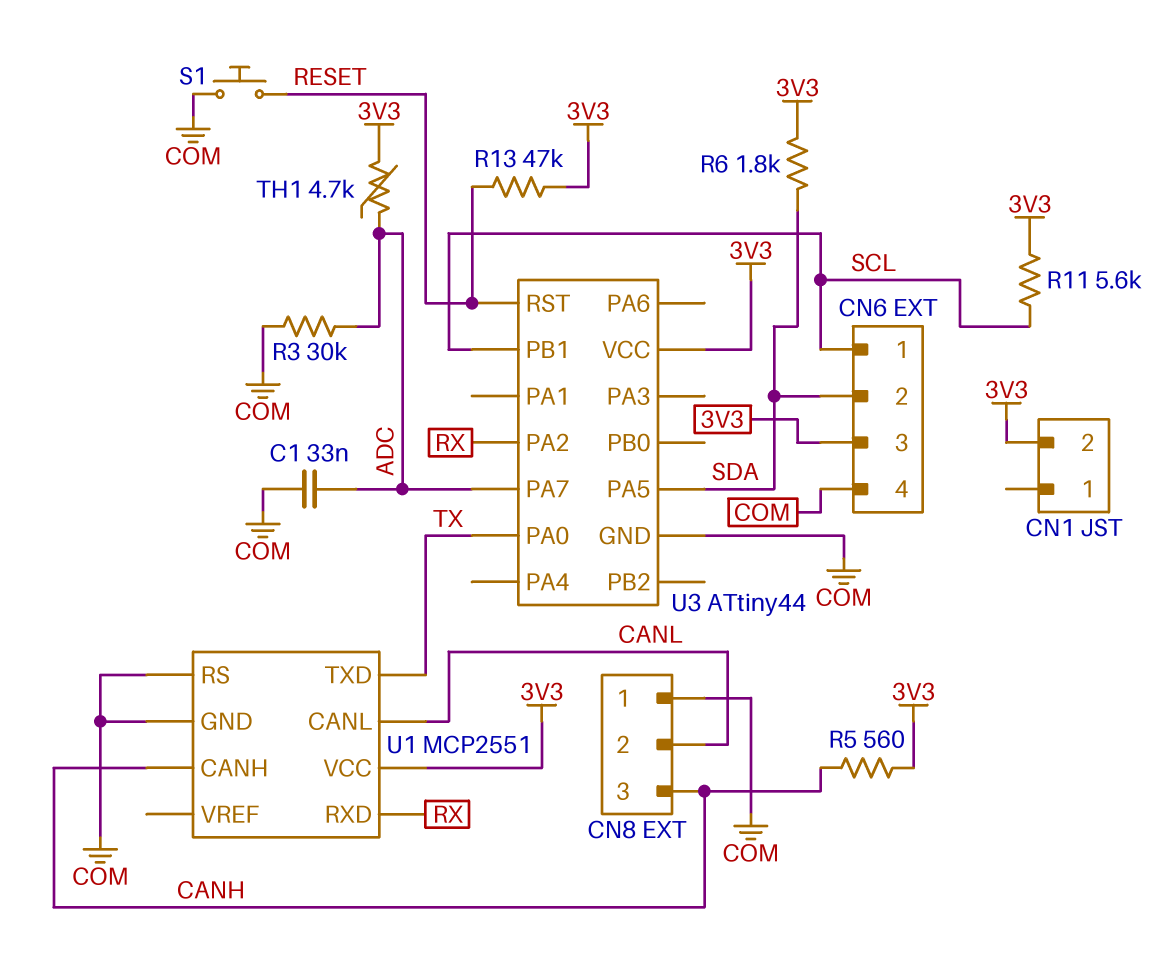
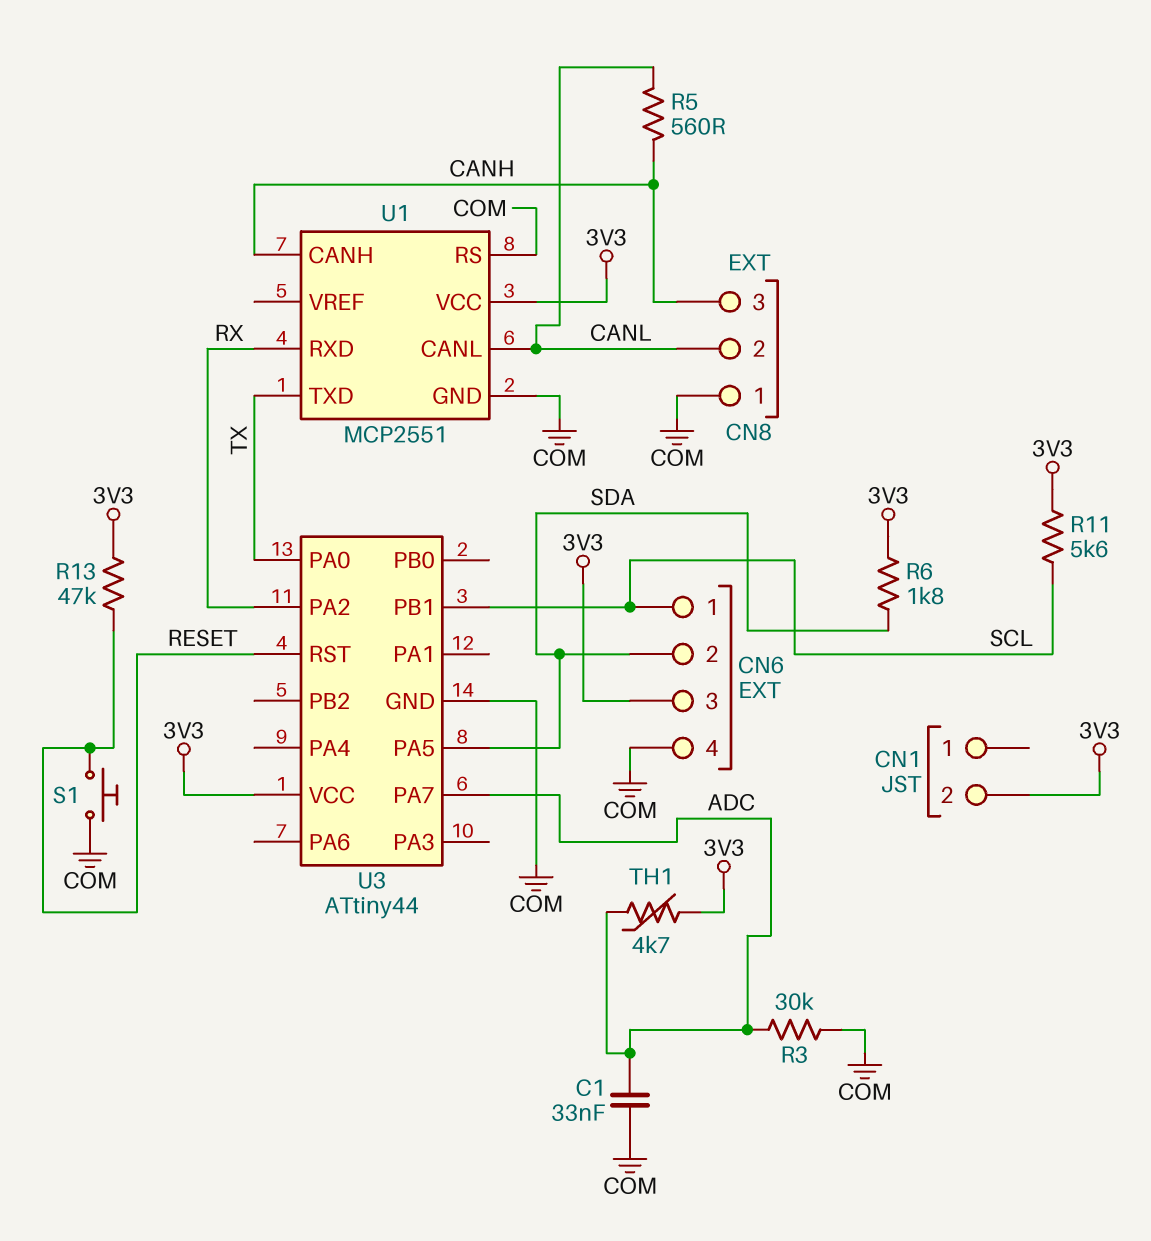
R5: 560 (3V3, CANH) -> 560 (CANH, CANL)

